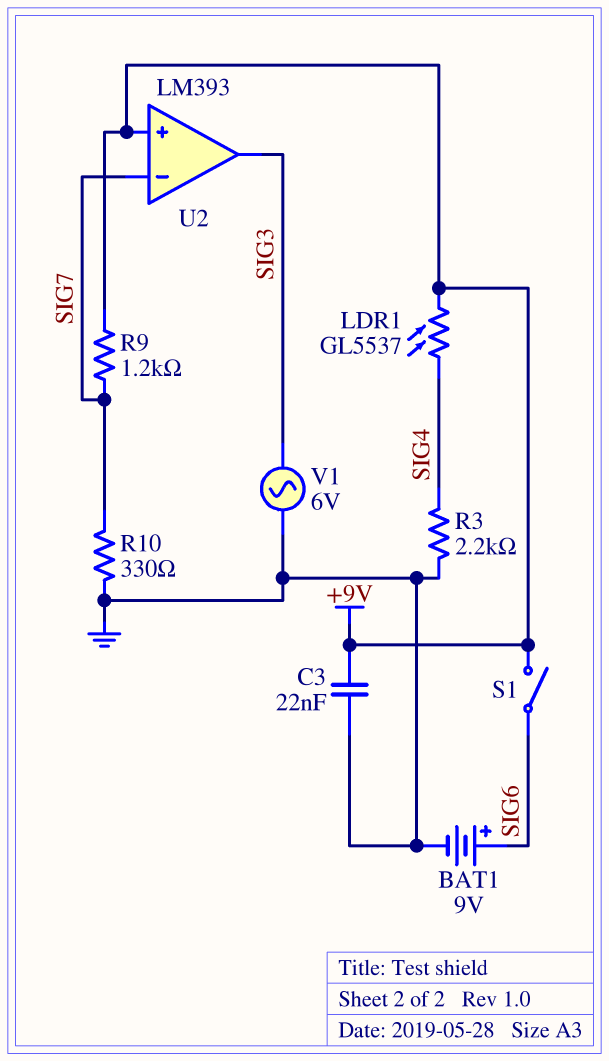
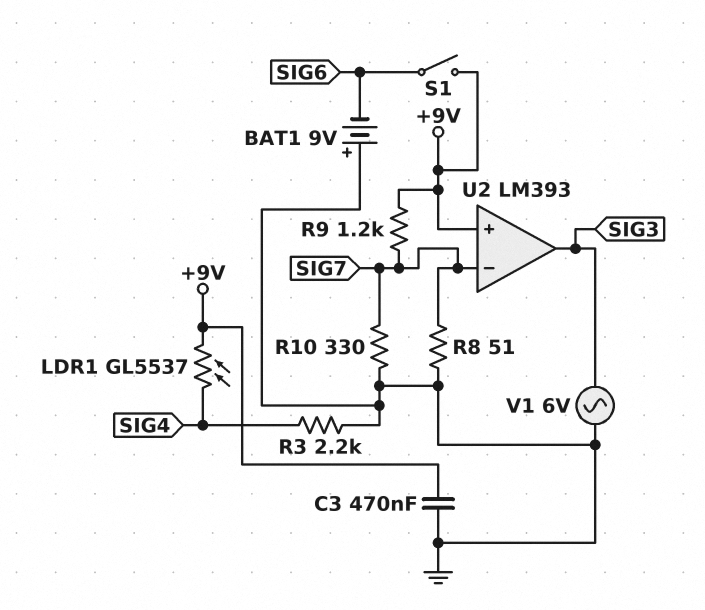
BAT1: 9V (plus SIG6, minus GND) -> 9V (plus GND, minus SIG6)
C3: 22nF (+9V, GND) -> 470nF (+9V, GND)
R8: none -> 51 (GND, SIG7)

